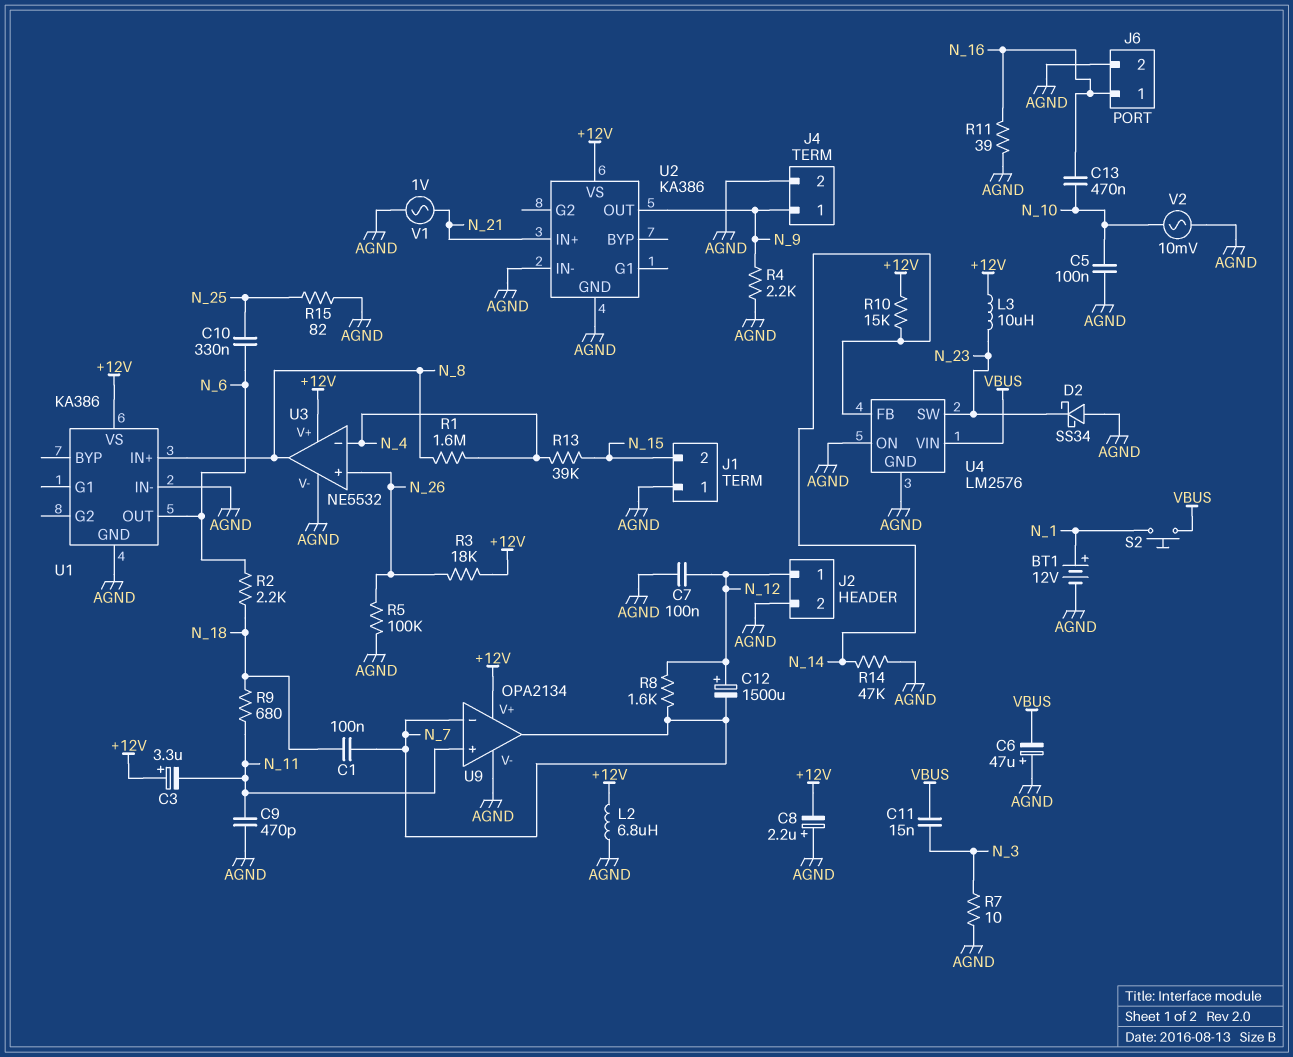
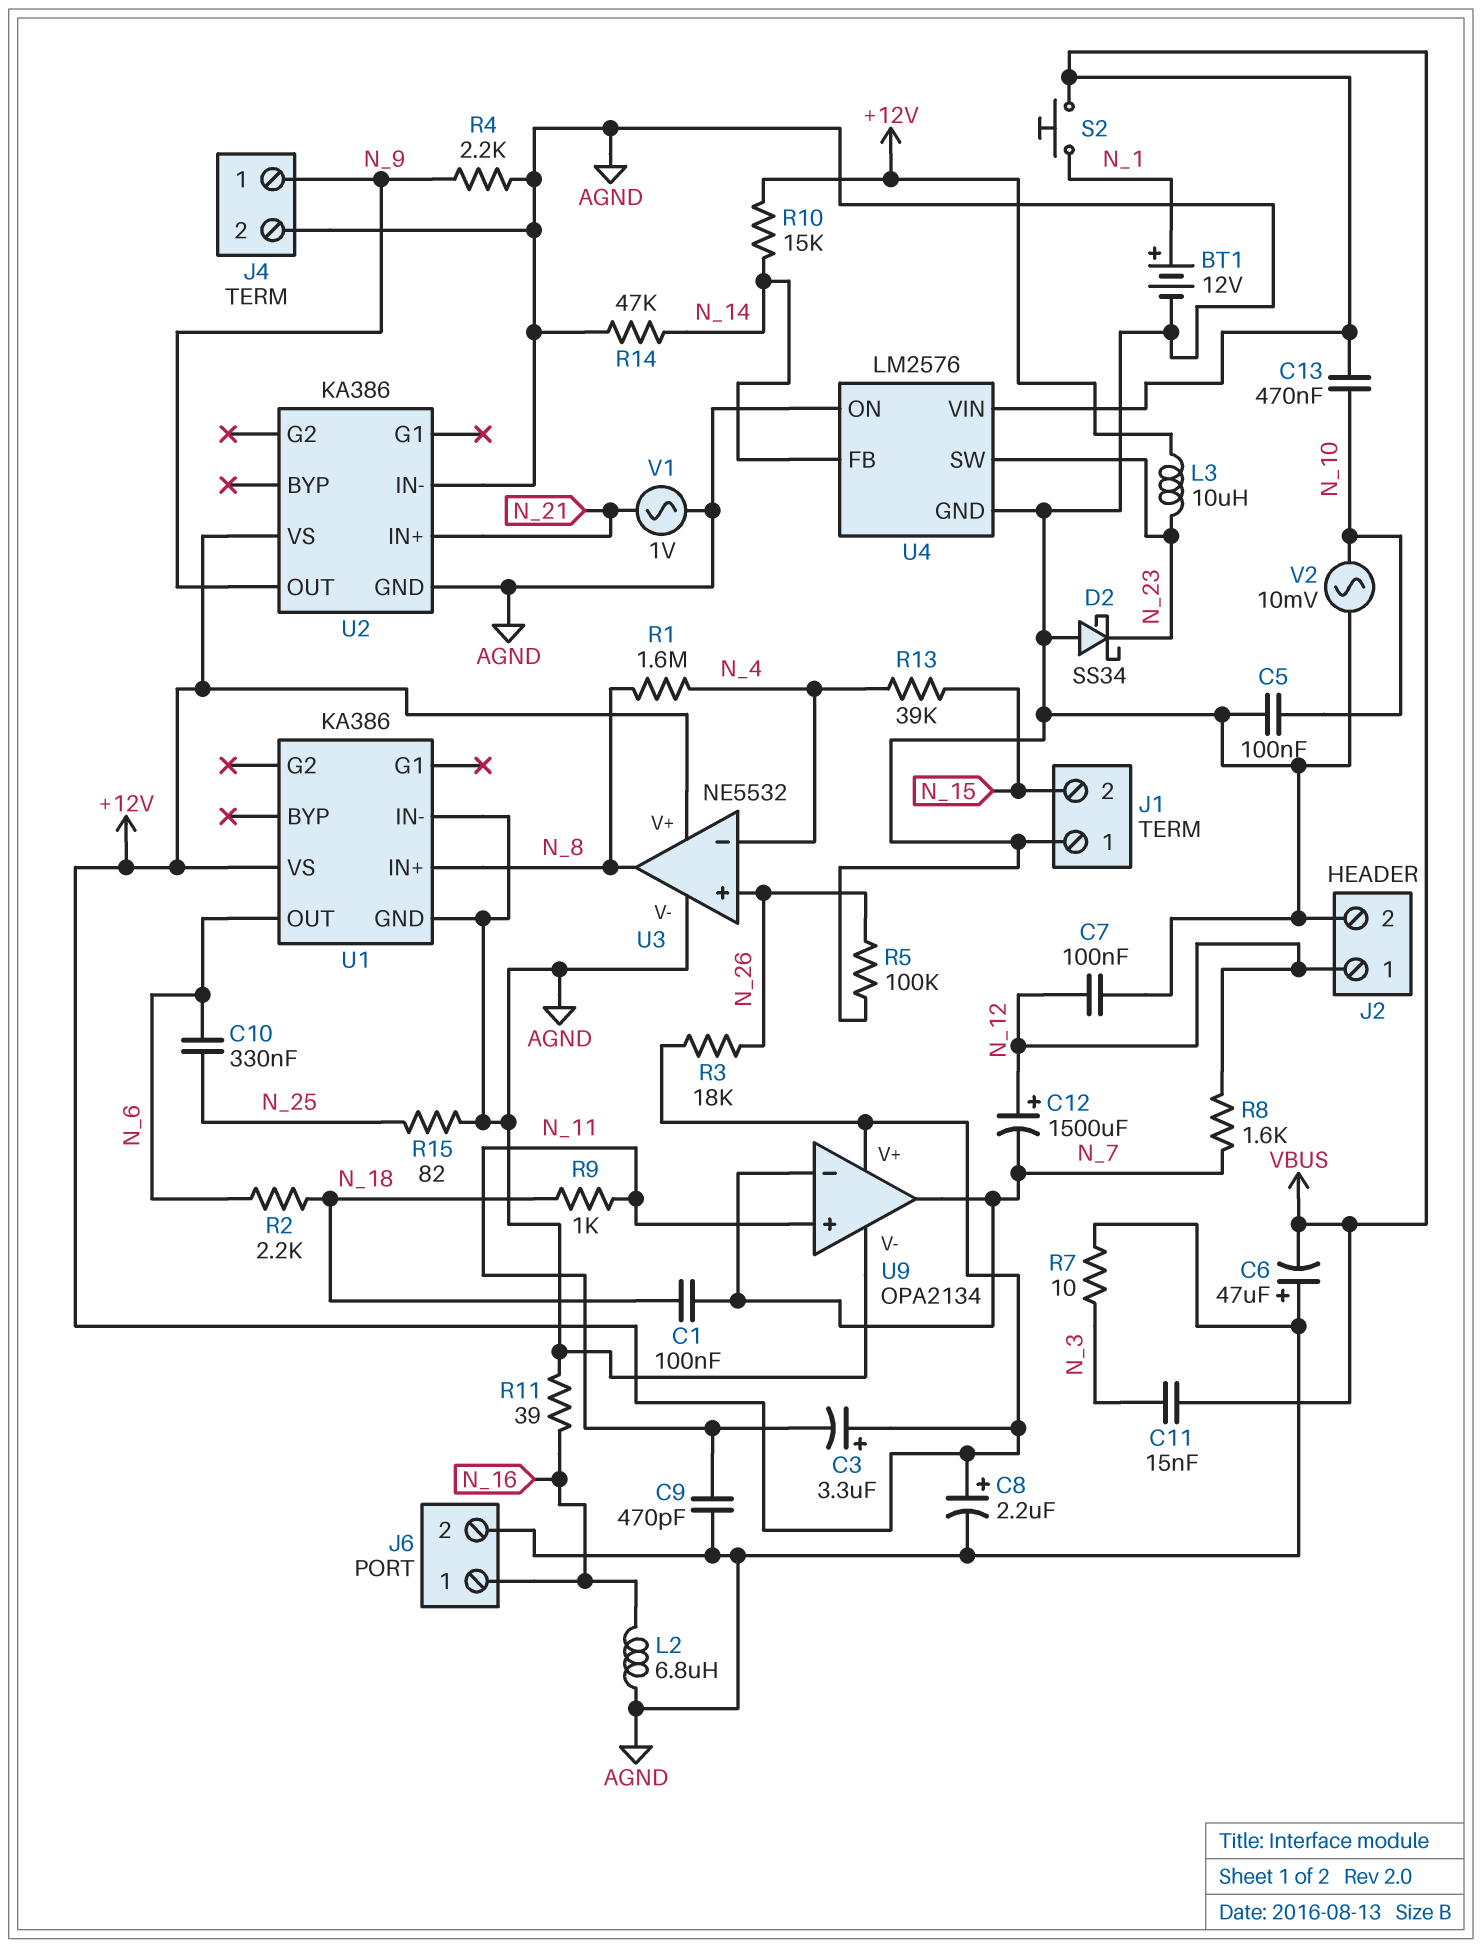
C8: 2.2uF (plus AGND, minus +12V) -> 2.2uF (plus +12V, minus AGND)
C13: 470nF (N_10, N_16) -> 470nF (N_10, VBUS)
L2: 6.8uH (+12V, AGND) -> 6.8uH (AGND, N_16)
R9: 680 (N_11, N_18) -> 1k (N_11, N_18)

